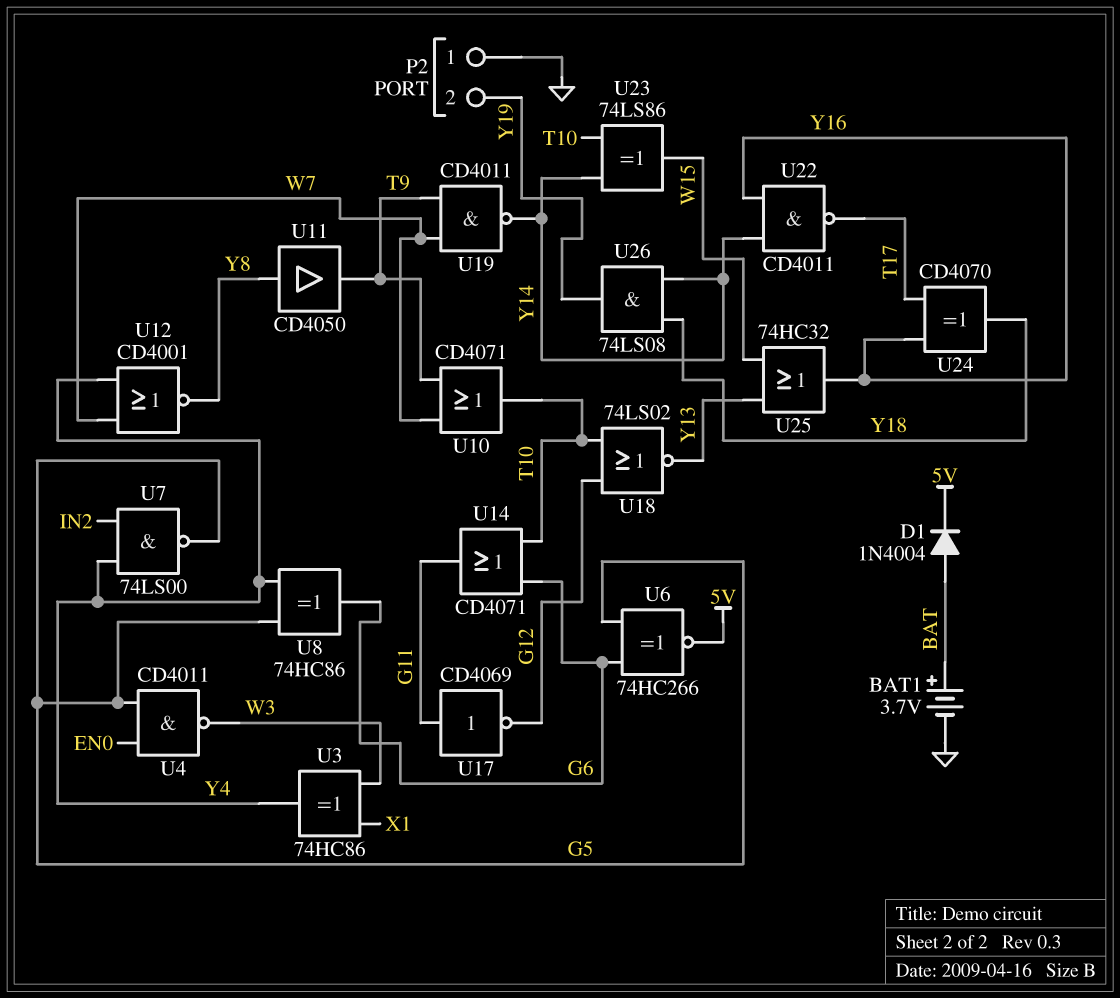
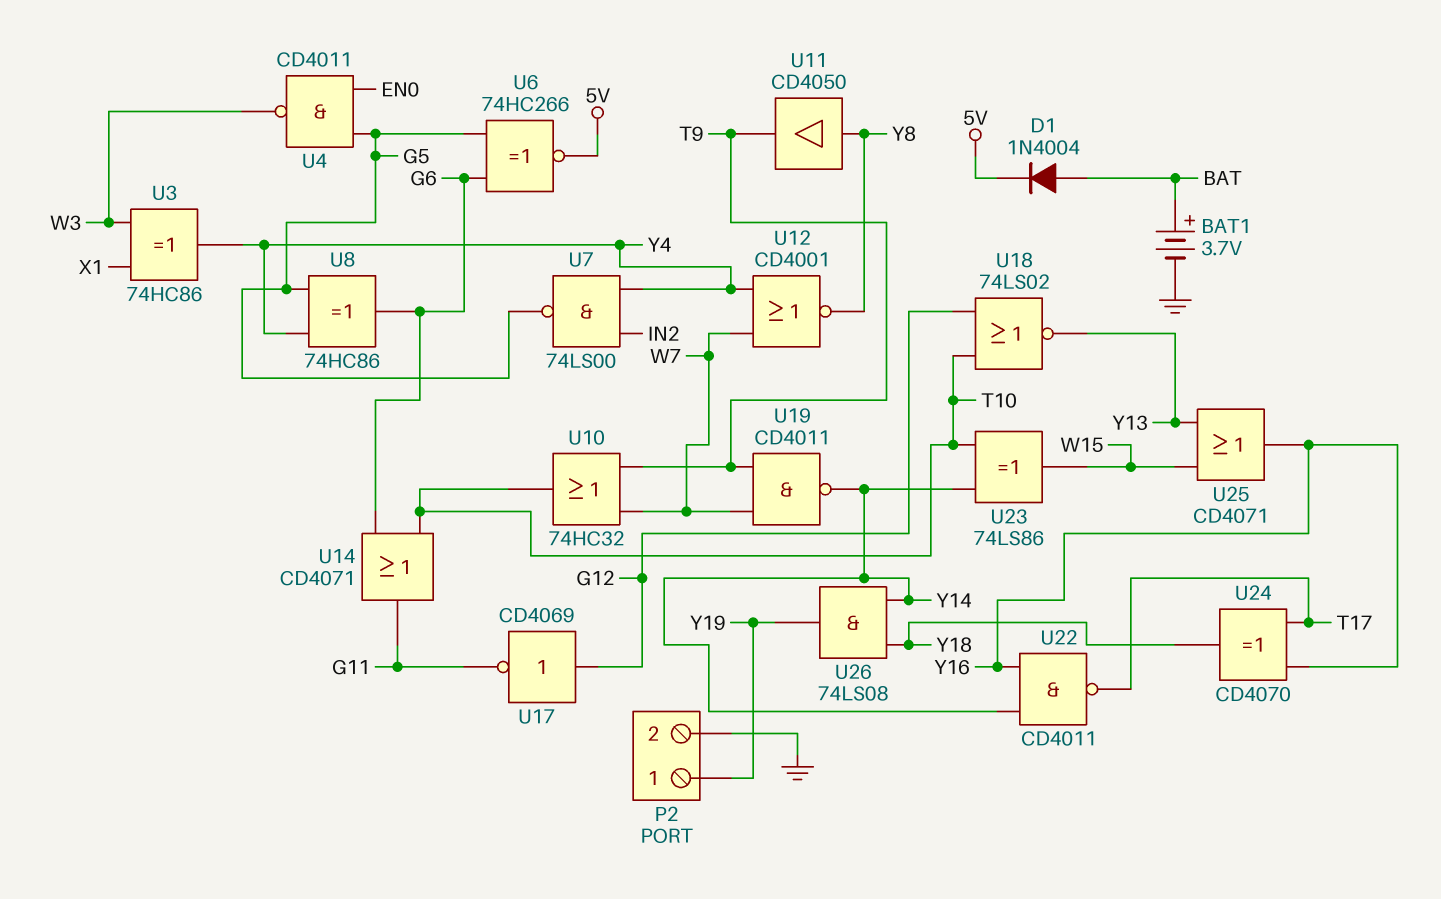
P2 pin 1: GND -> Y19
P2 pin 2: Y19 -> GND
U10: OR CD4071 (in T9, in W7, out T10) -> OR 74HC32 (in T9, in W7, out T10)
U17: NOT CD4069 (in G11, out G12) -> NOT CD4069 (in G12, out G11)
U25: OR 74HC32 (in W15, in Y13, out Y16) -> OR CD4071 (in W15, in Y13, out Y16)

